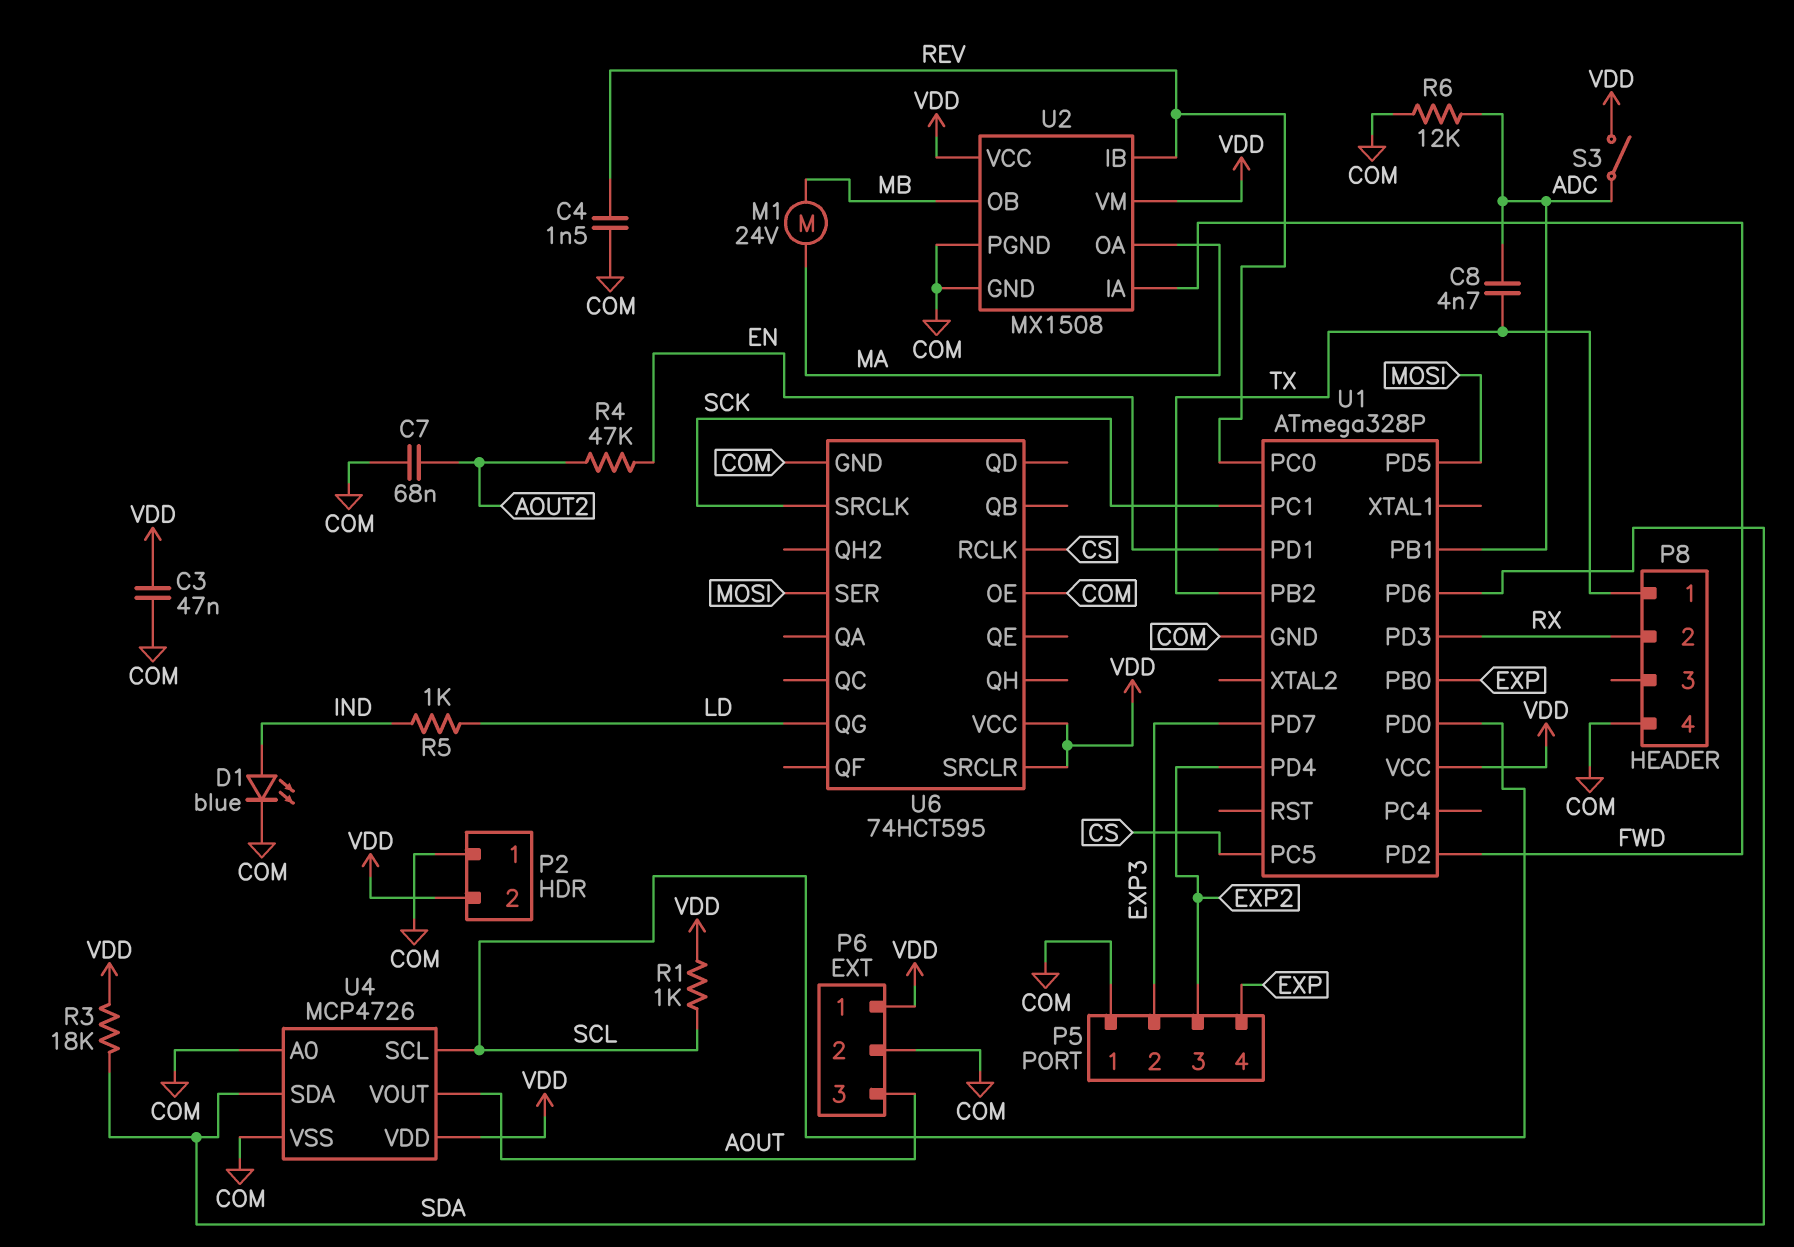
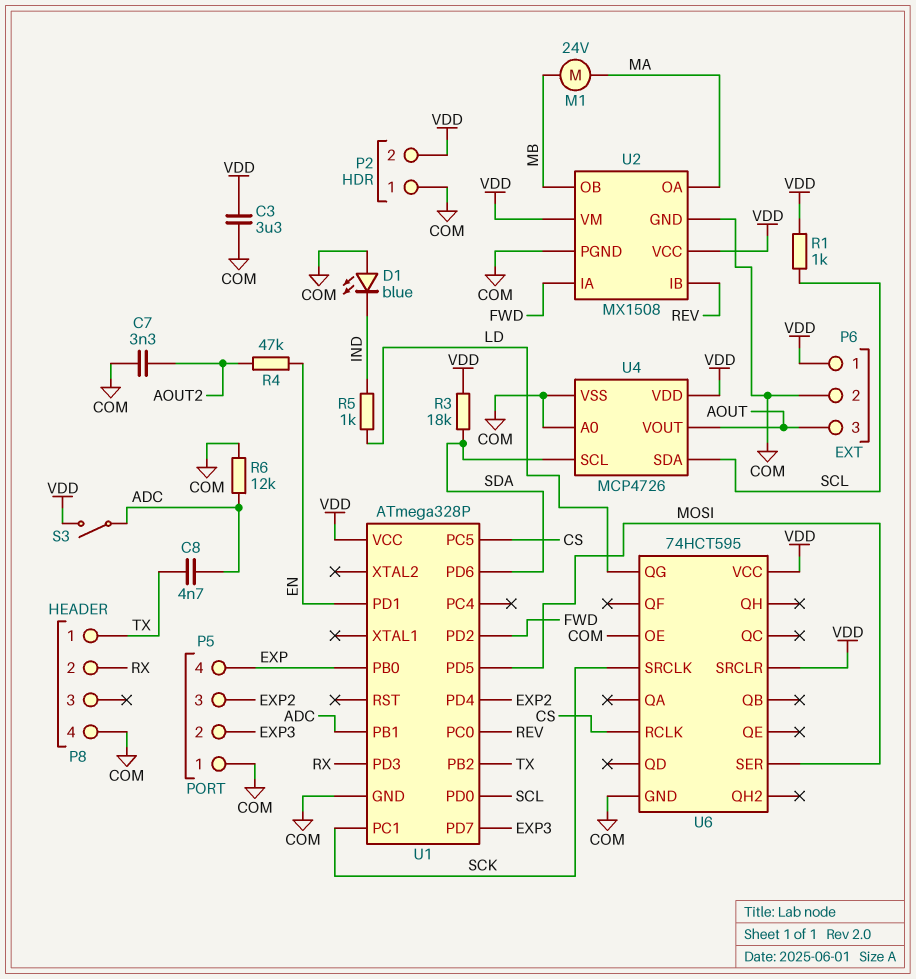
C3: 47nF (COM, VDD) -> 3.3uF (COM, VDD)
C4: 1.5nF (COM, REV) -> none
C7: 68nF (AOUT2, COM) -> 3.3nF (AOUT2, COM)
D1: LED blue (A IND, K COM) -> LED blue (A COM, K IND)
U4 pin SCL: SCL -> SDA
U4 pin SDA: SDA -> SCL

